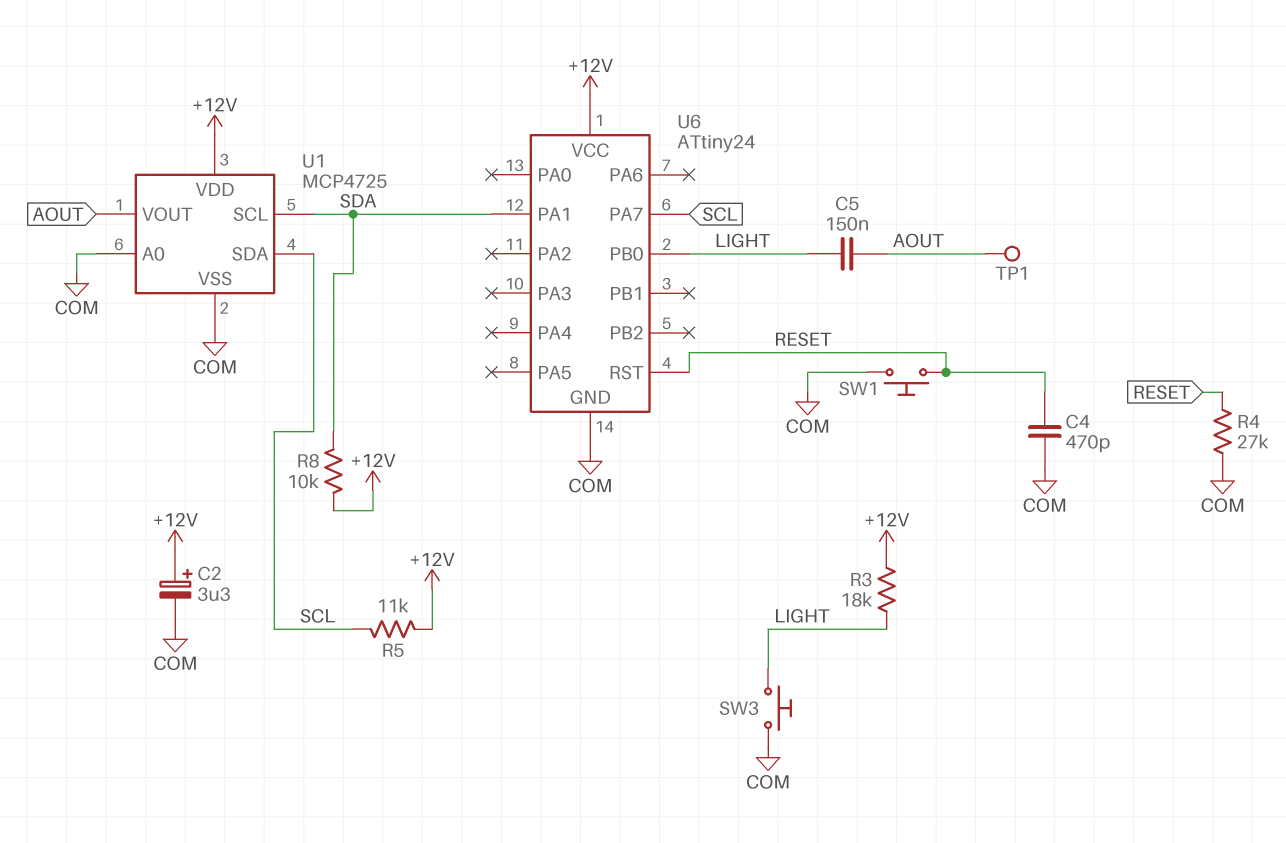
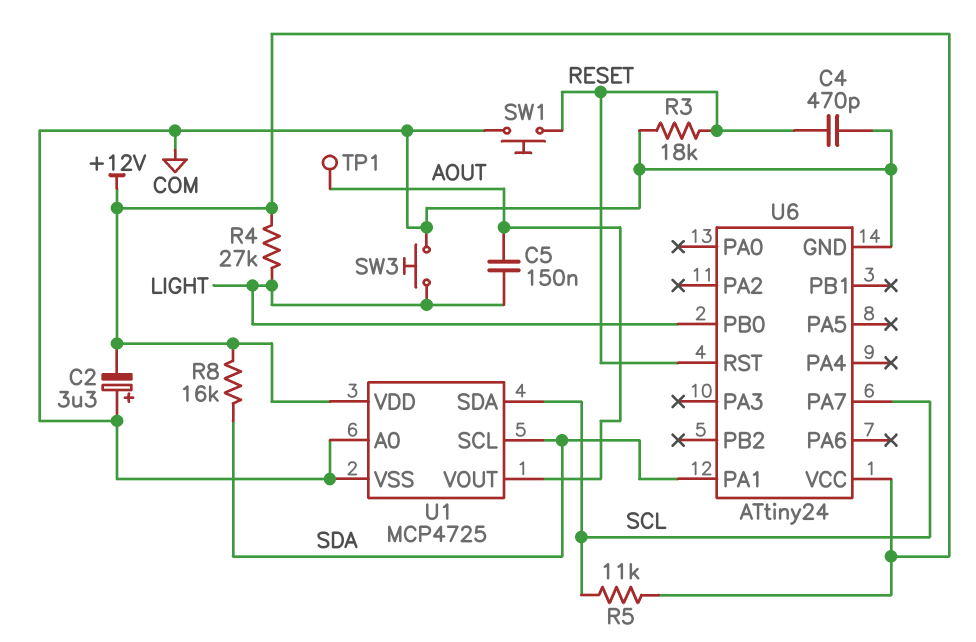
C2: 3.3uF (plus +12V, minus COM) -> 3.3uF (plus COM, minus +12V)
R3: 18k (+12V, LIGHT) -> 18k (COM, RESET)
R4: 27k (COM, RESET) -> 27k (+12V, LIGHT)
R8: 10k (+12V, SDA) -> 16k (+12V, SDA)

